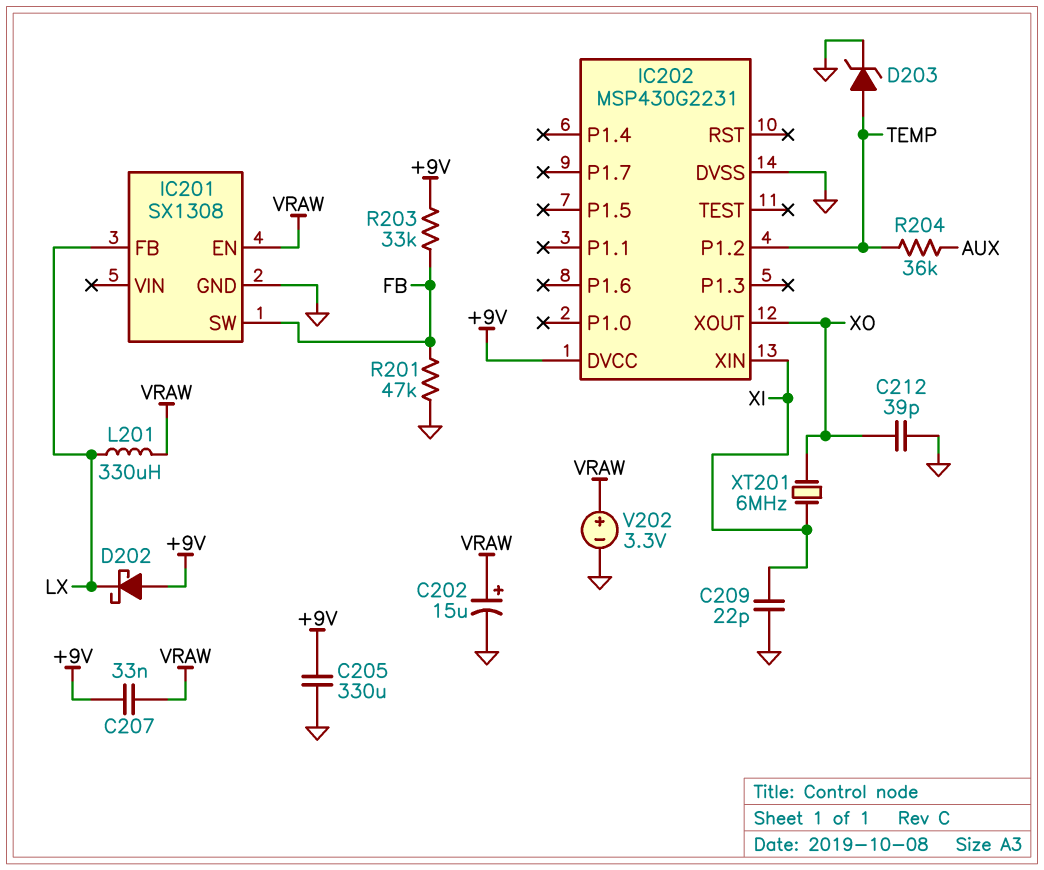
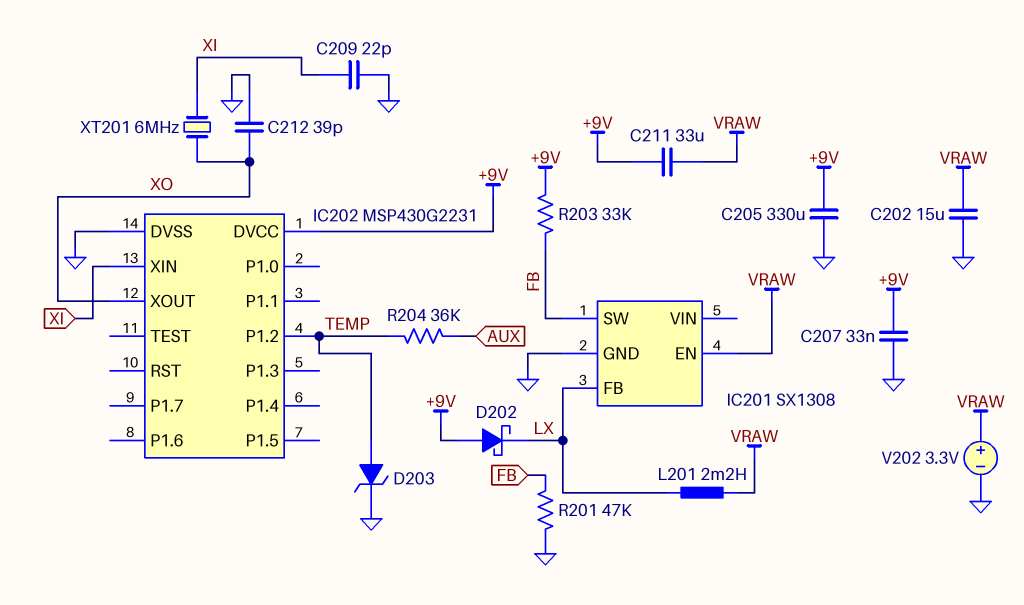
C202: 15uF (plus VRAW, minus GND) -> 15uF (GND, VRAW)
C207: 33nF (+9V, VRAW) -> 33nF (+9V, GND)
C211: none -> 33uF (+9V, VRAW)
L201: 330uH (LX, VRAW) -> 2.2mH (LX, VRAW)

